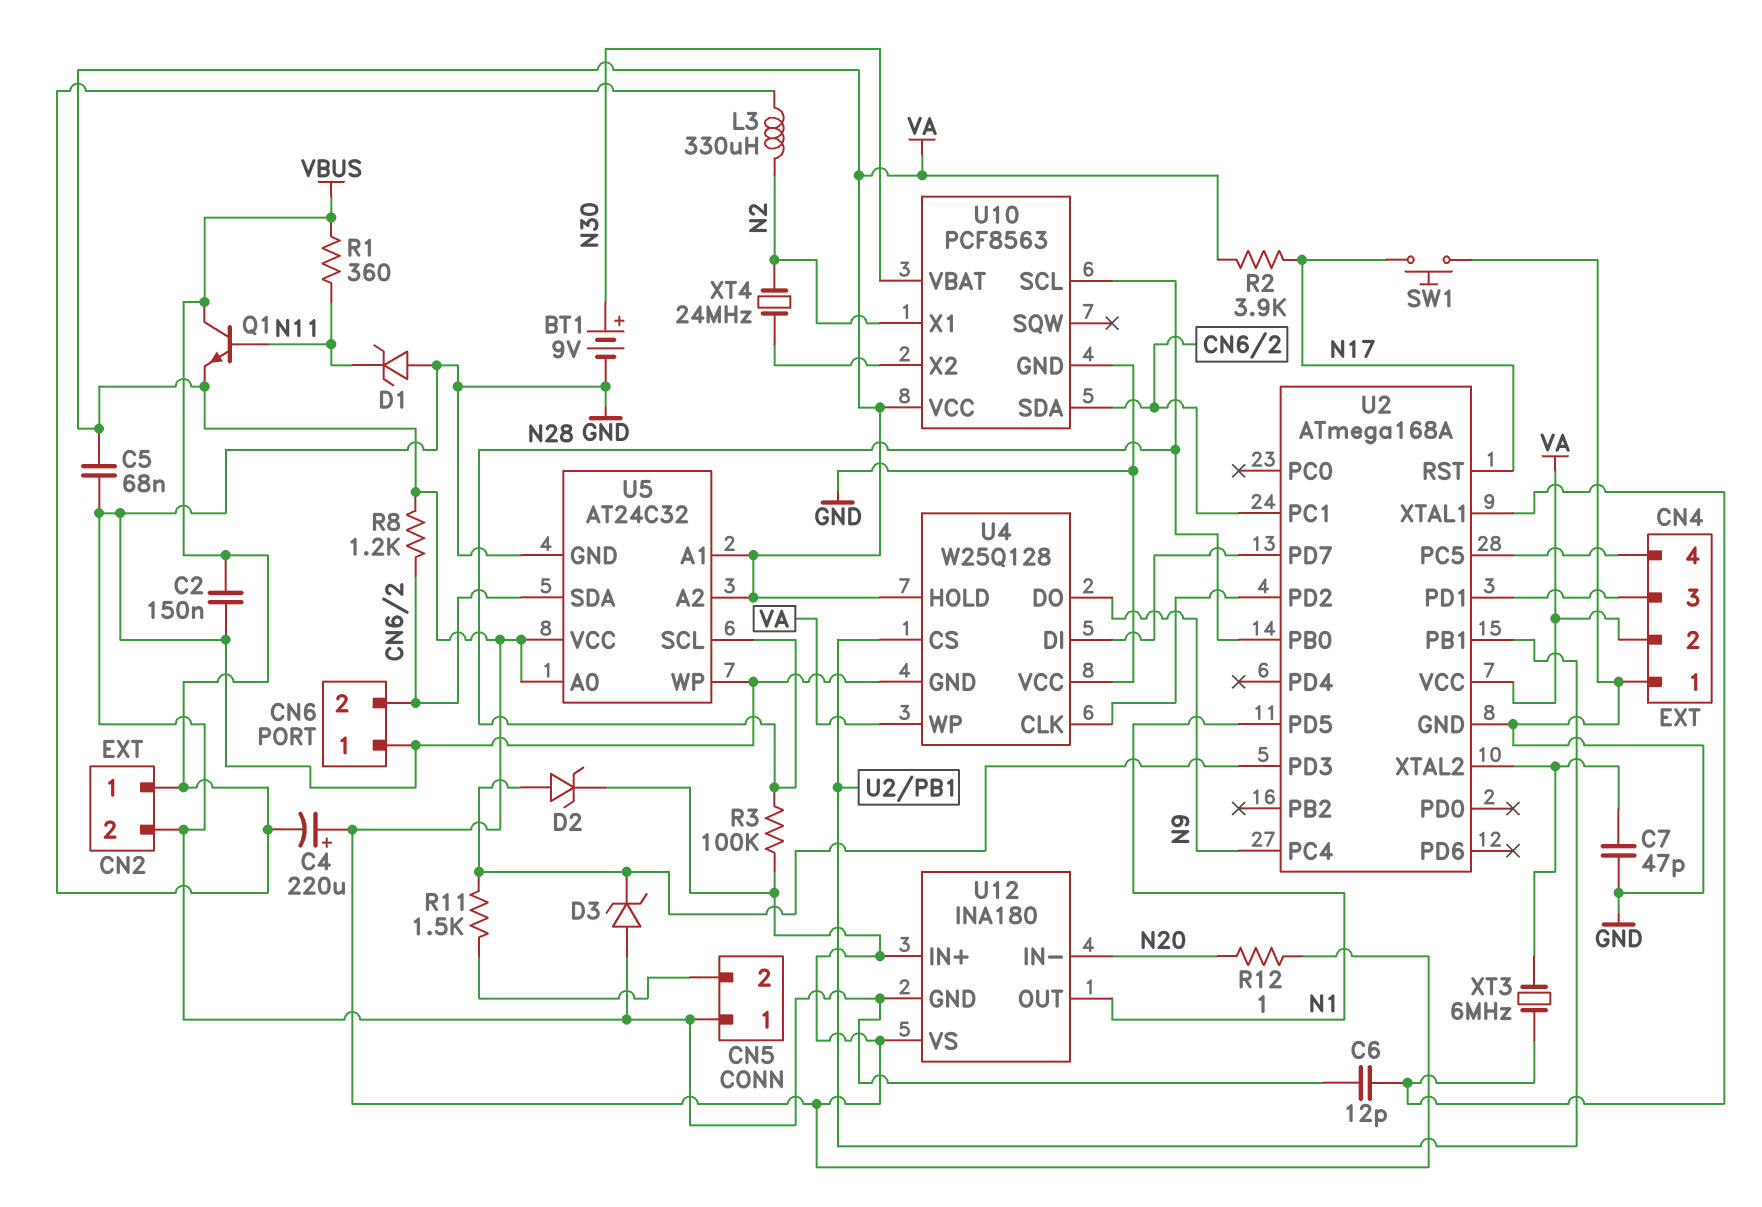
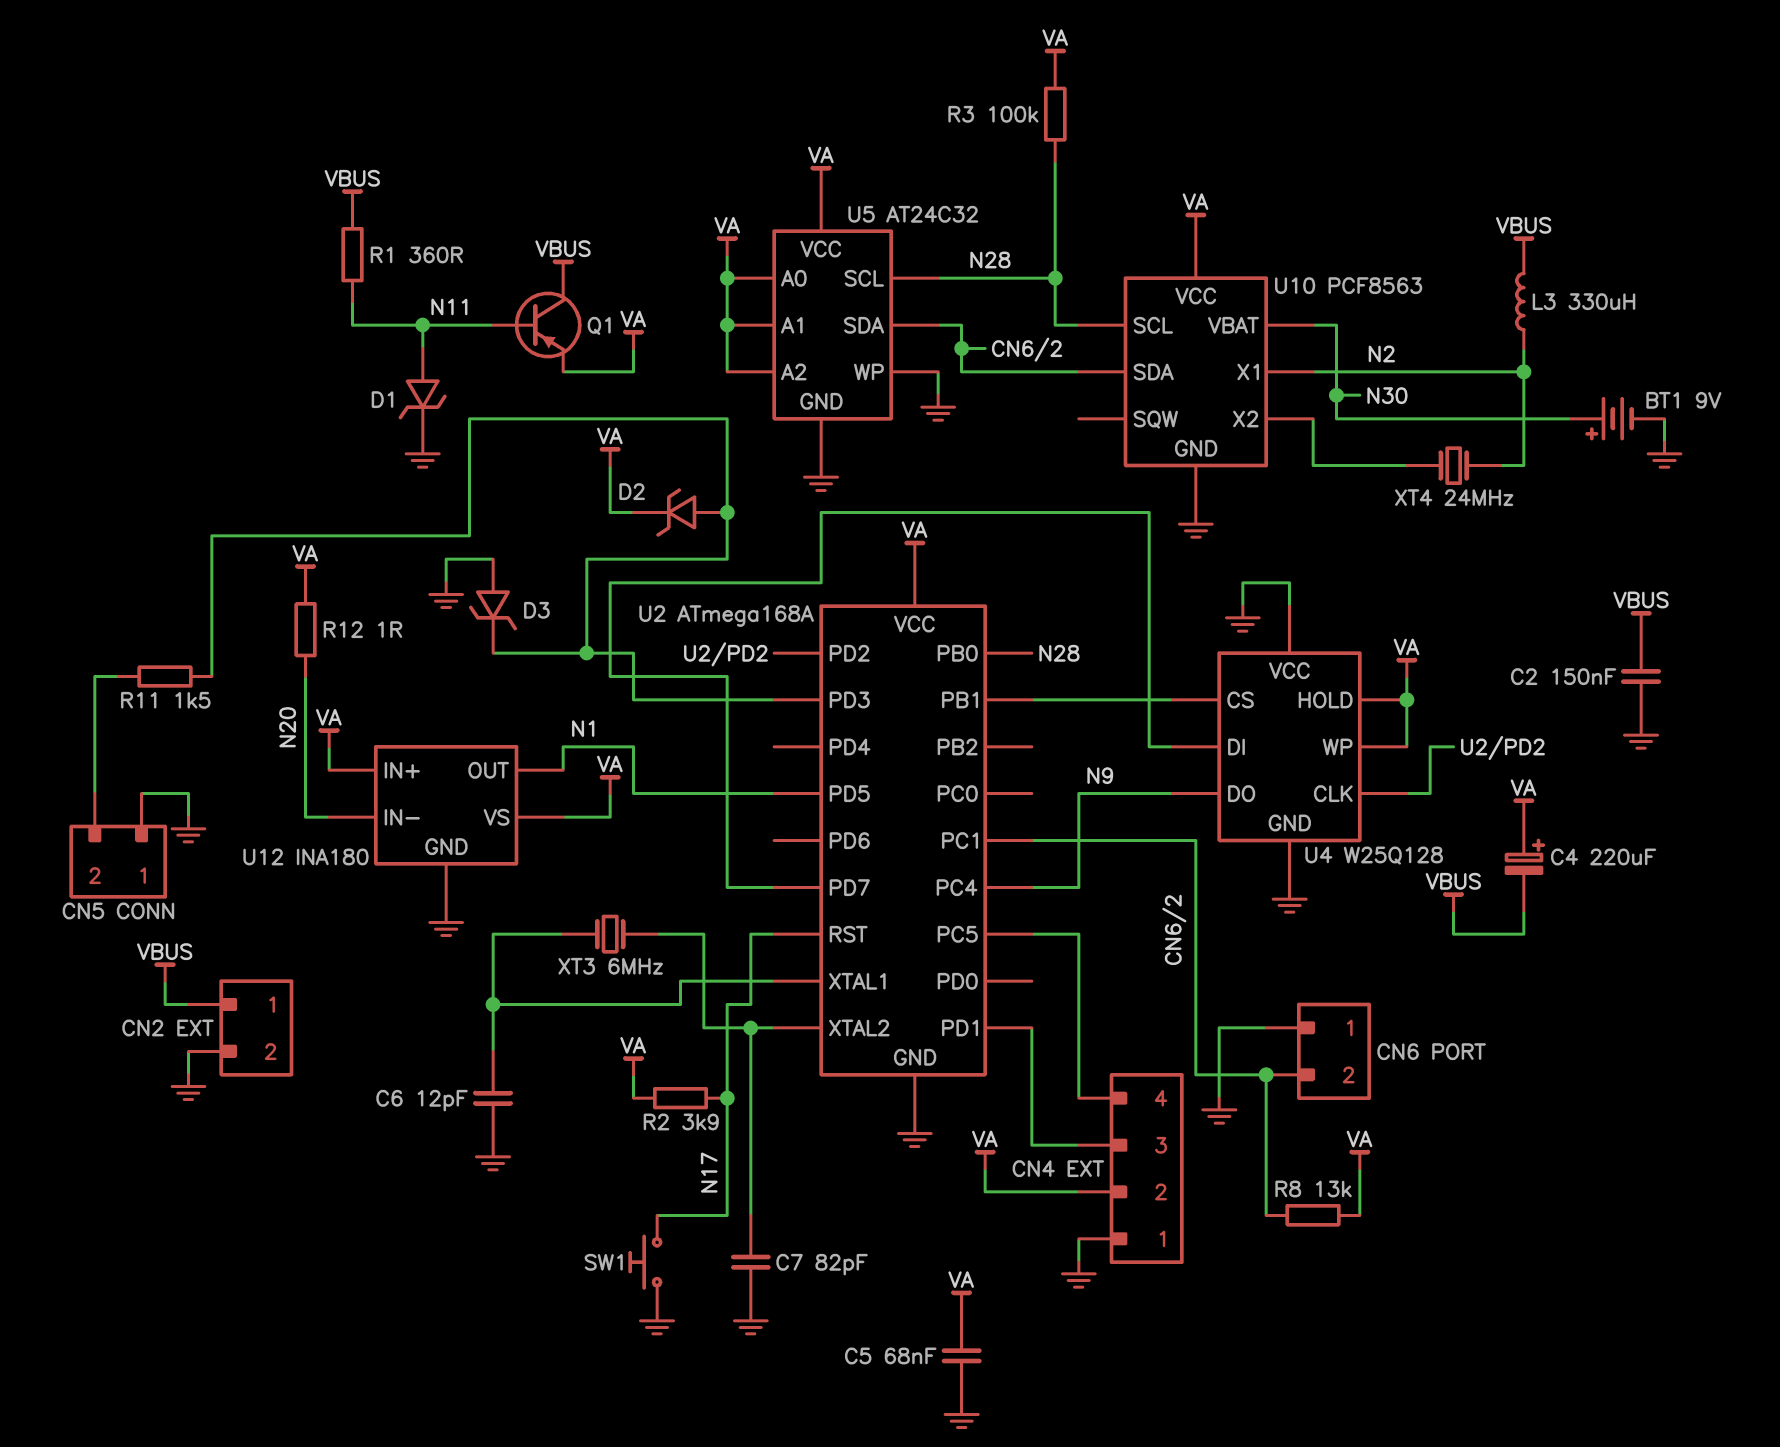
C7: 47pF (GND, U2/XTAL2) -> 82pF (GND, U2/XTAL2)
D1: zener (A GND, K N11) -> zener (A N11, K GND)
Q1: NPN (B N11, C VBUS, E VA) -> PNP (B N11, C VBUS, E VA)
R8: 1.2k (CN6/2, VA) -> 13k (CN6/2, VA)

